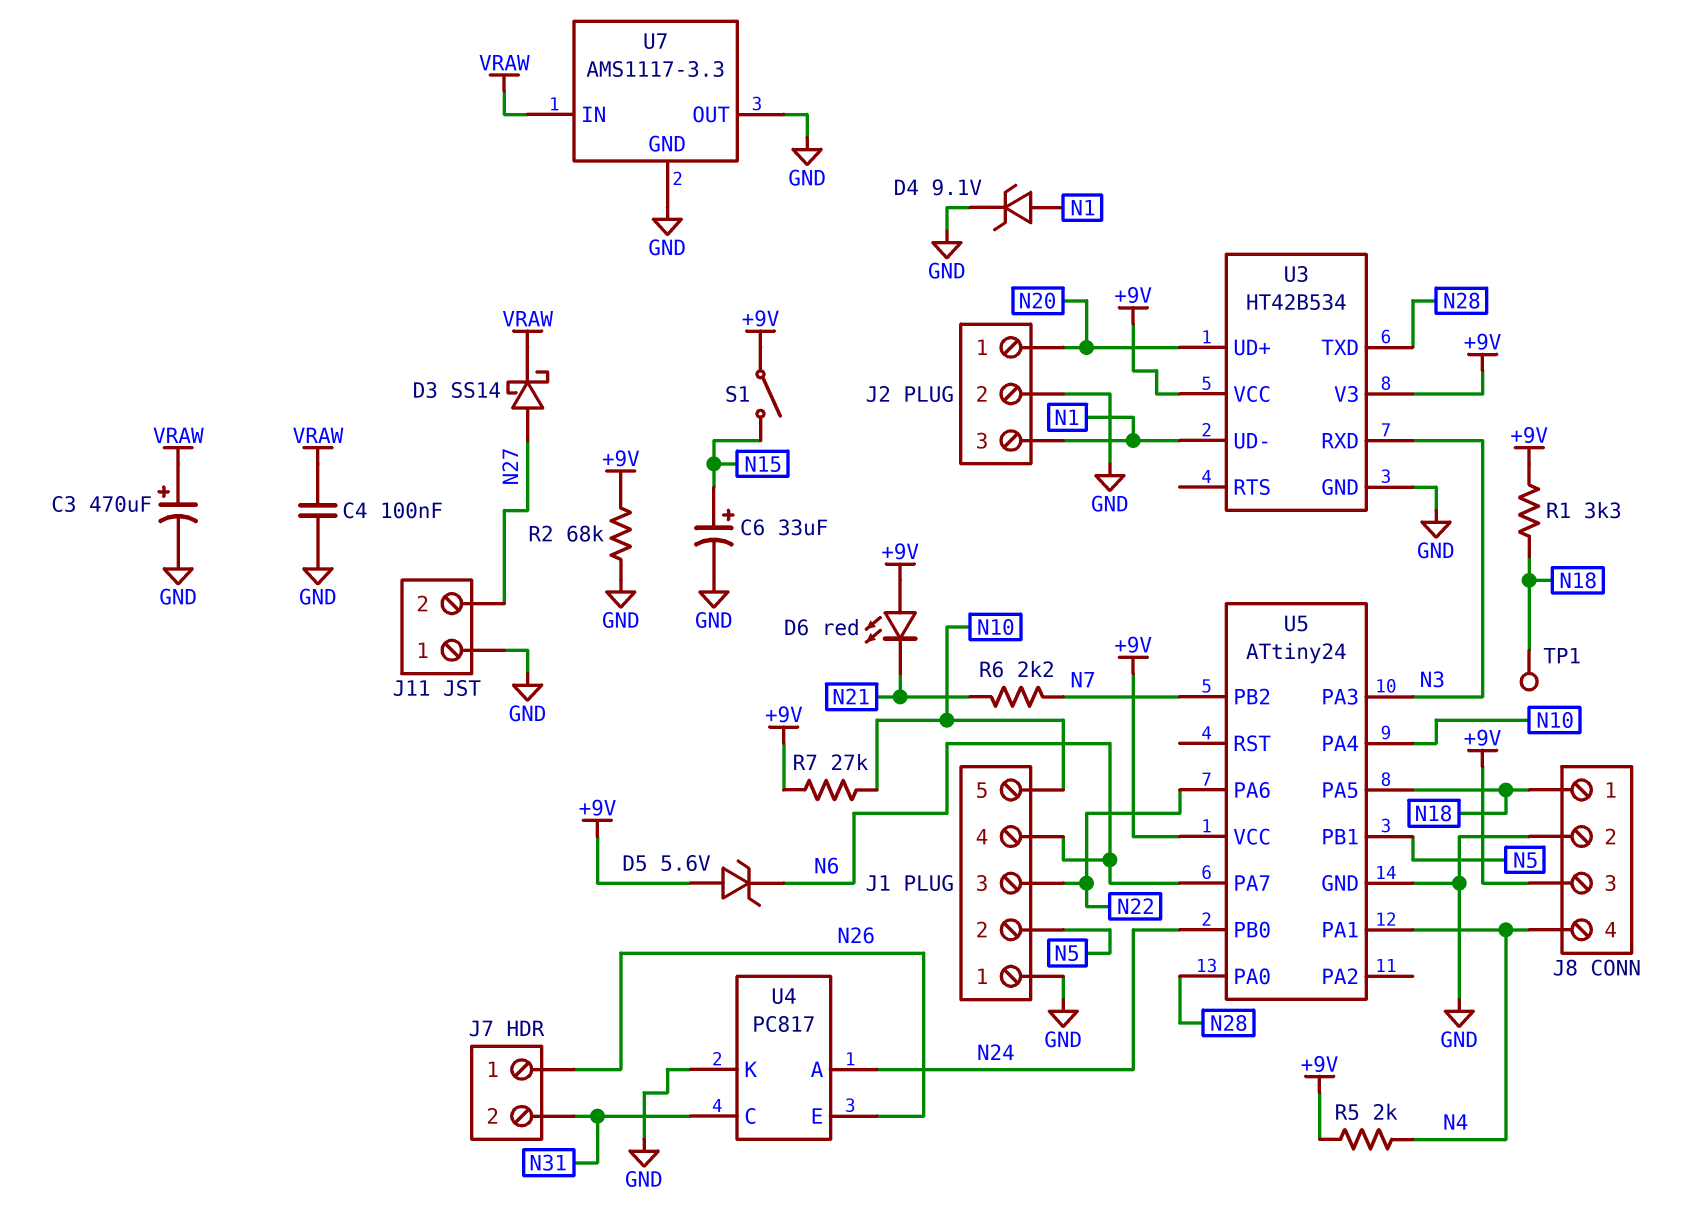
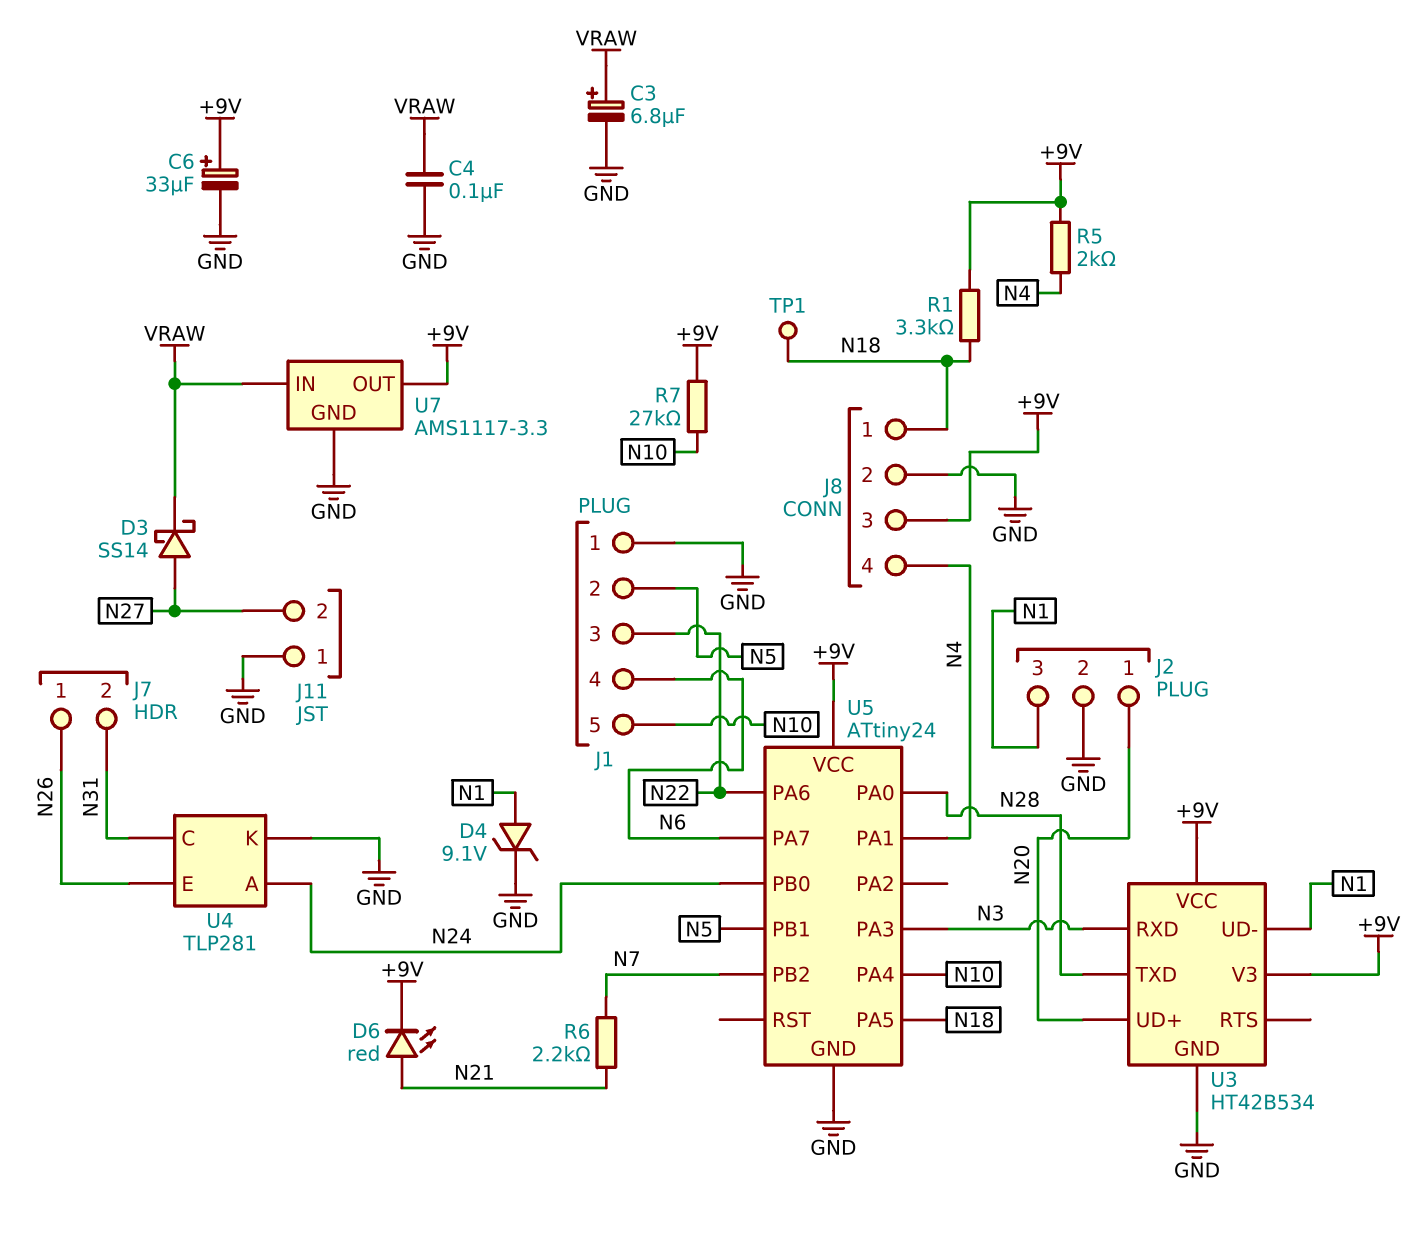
C3: 470uF (plus VRAW, minus GND) -> 6.8uF (plus VRAW, minus GND)
C6: 33uF (plus N15, minus GND) -> 33uF (plus +9V, minus GND)
D5: zener 5.6V (A +9V, K N6) -> none
D6: LED red (A +9V, K N21) -> LED red (A N21, K +9V)
R2: 68k (+9V, GND) -> none
S1: switch (+9V, N15) -> none
U4: PC817 -> TLP281
U7 pin OUT: GND -> +9V

